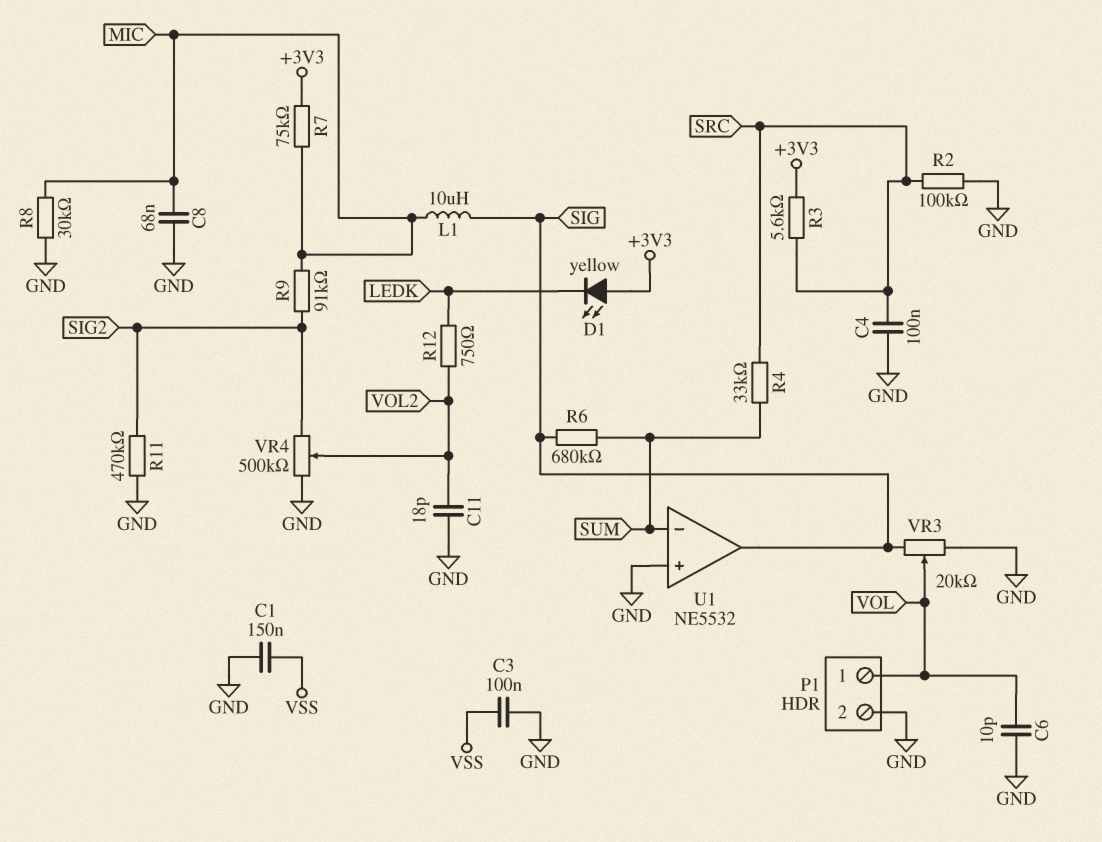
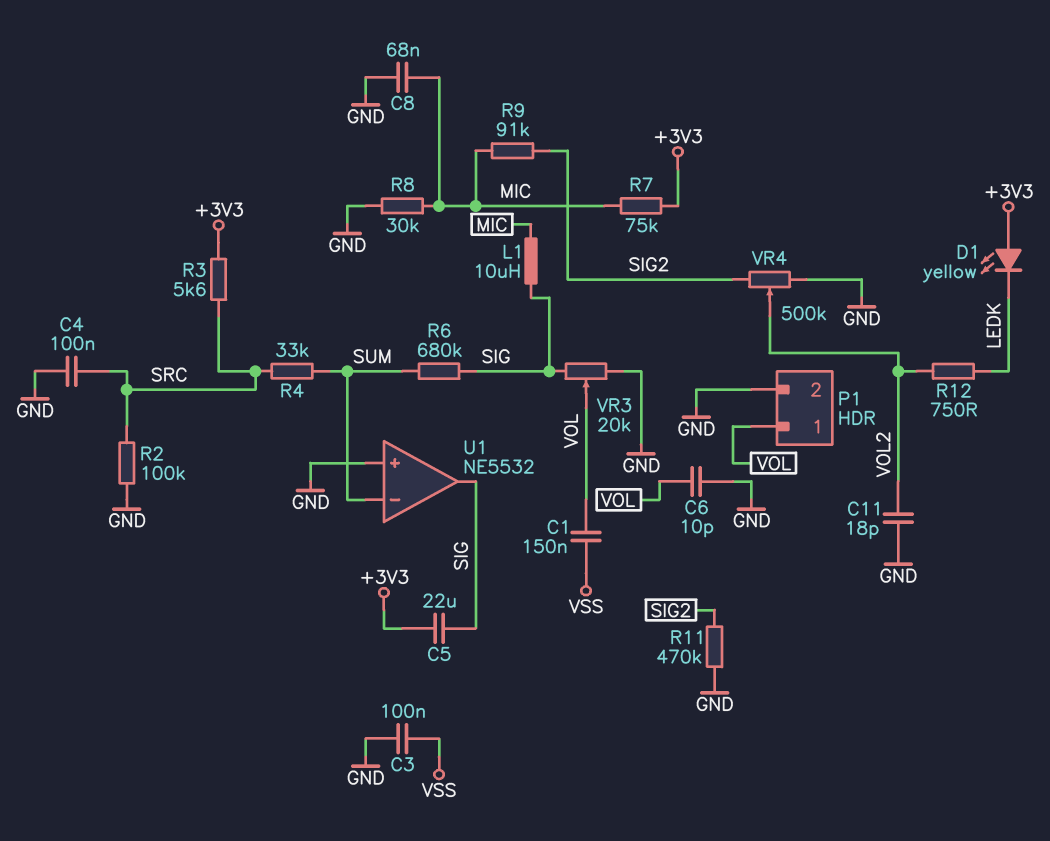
C1: 150nF (GND, VSS) -> 150nF (VOL, VSS)
C5: none -> 22uF (+3V3, SIG)

